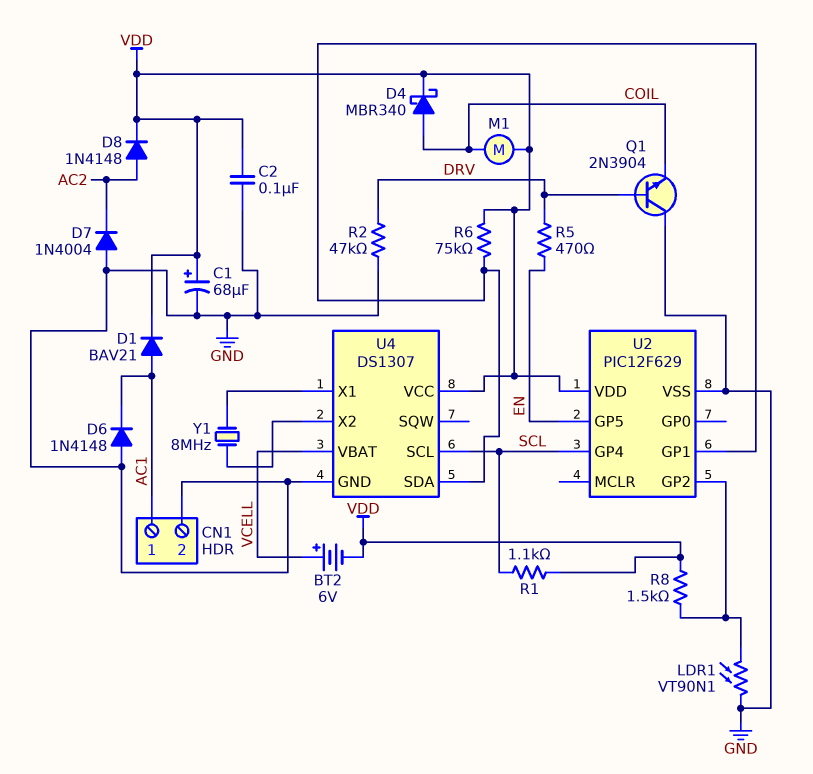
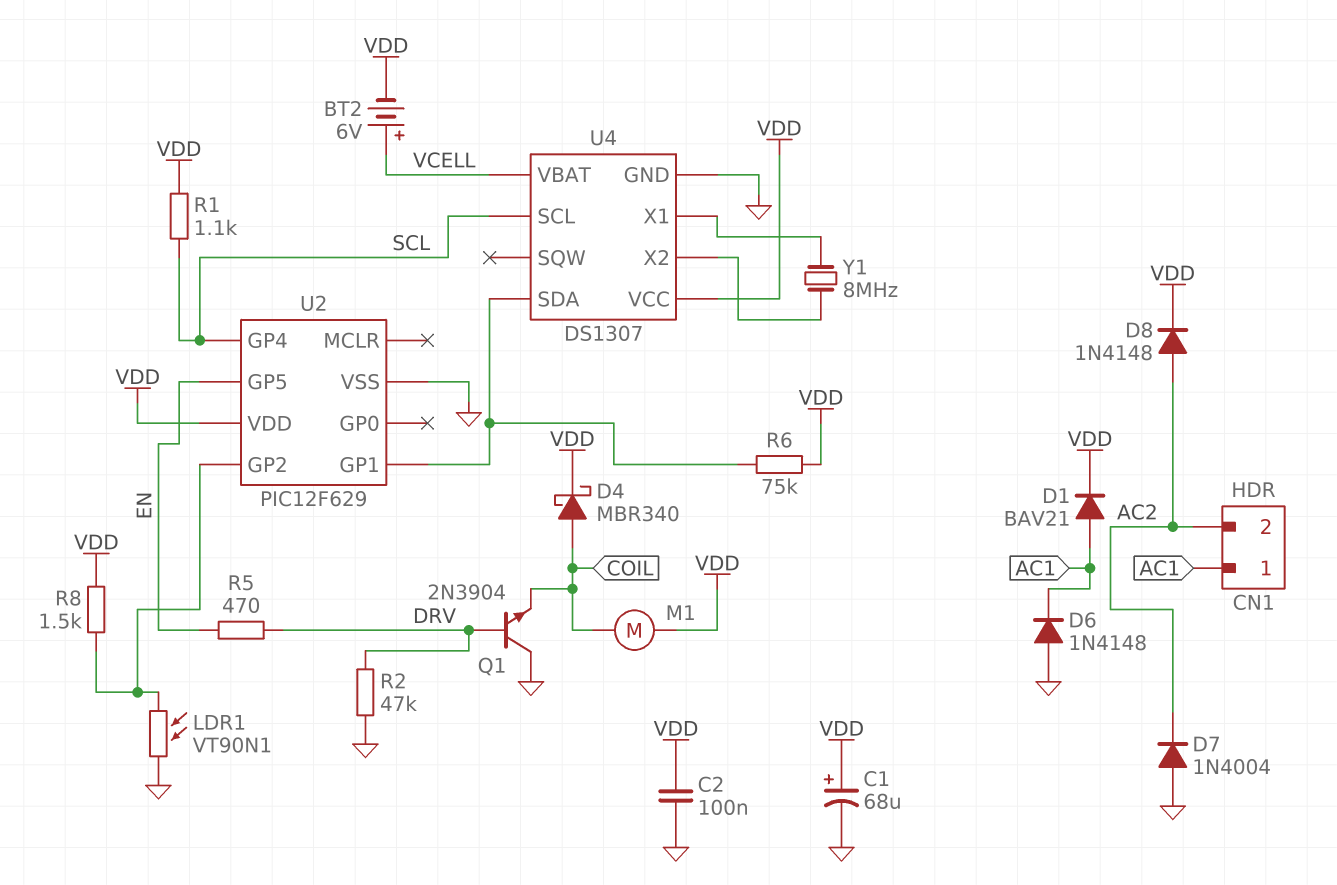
CN1 pin 2: GND -> AC2

